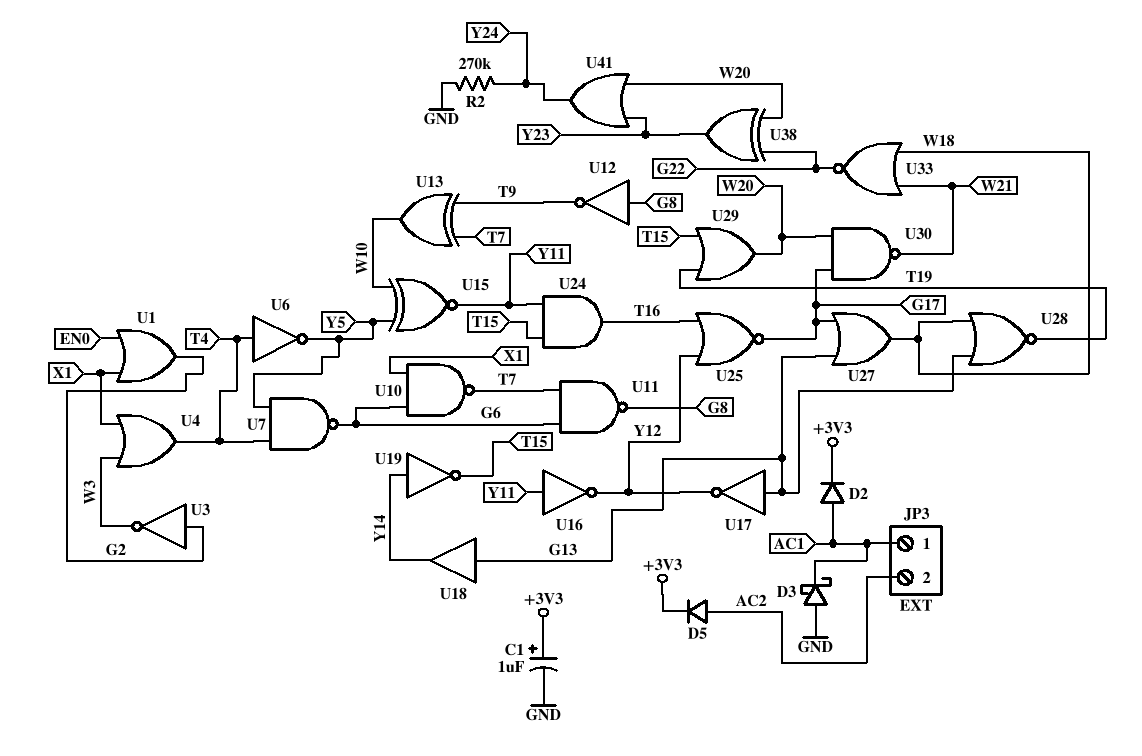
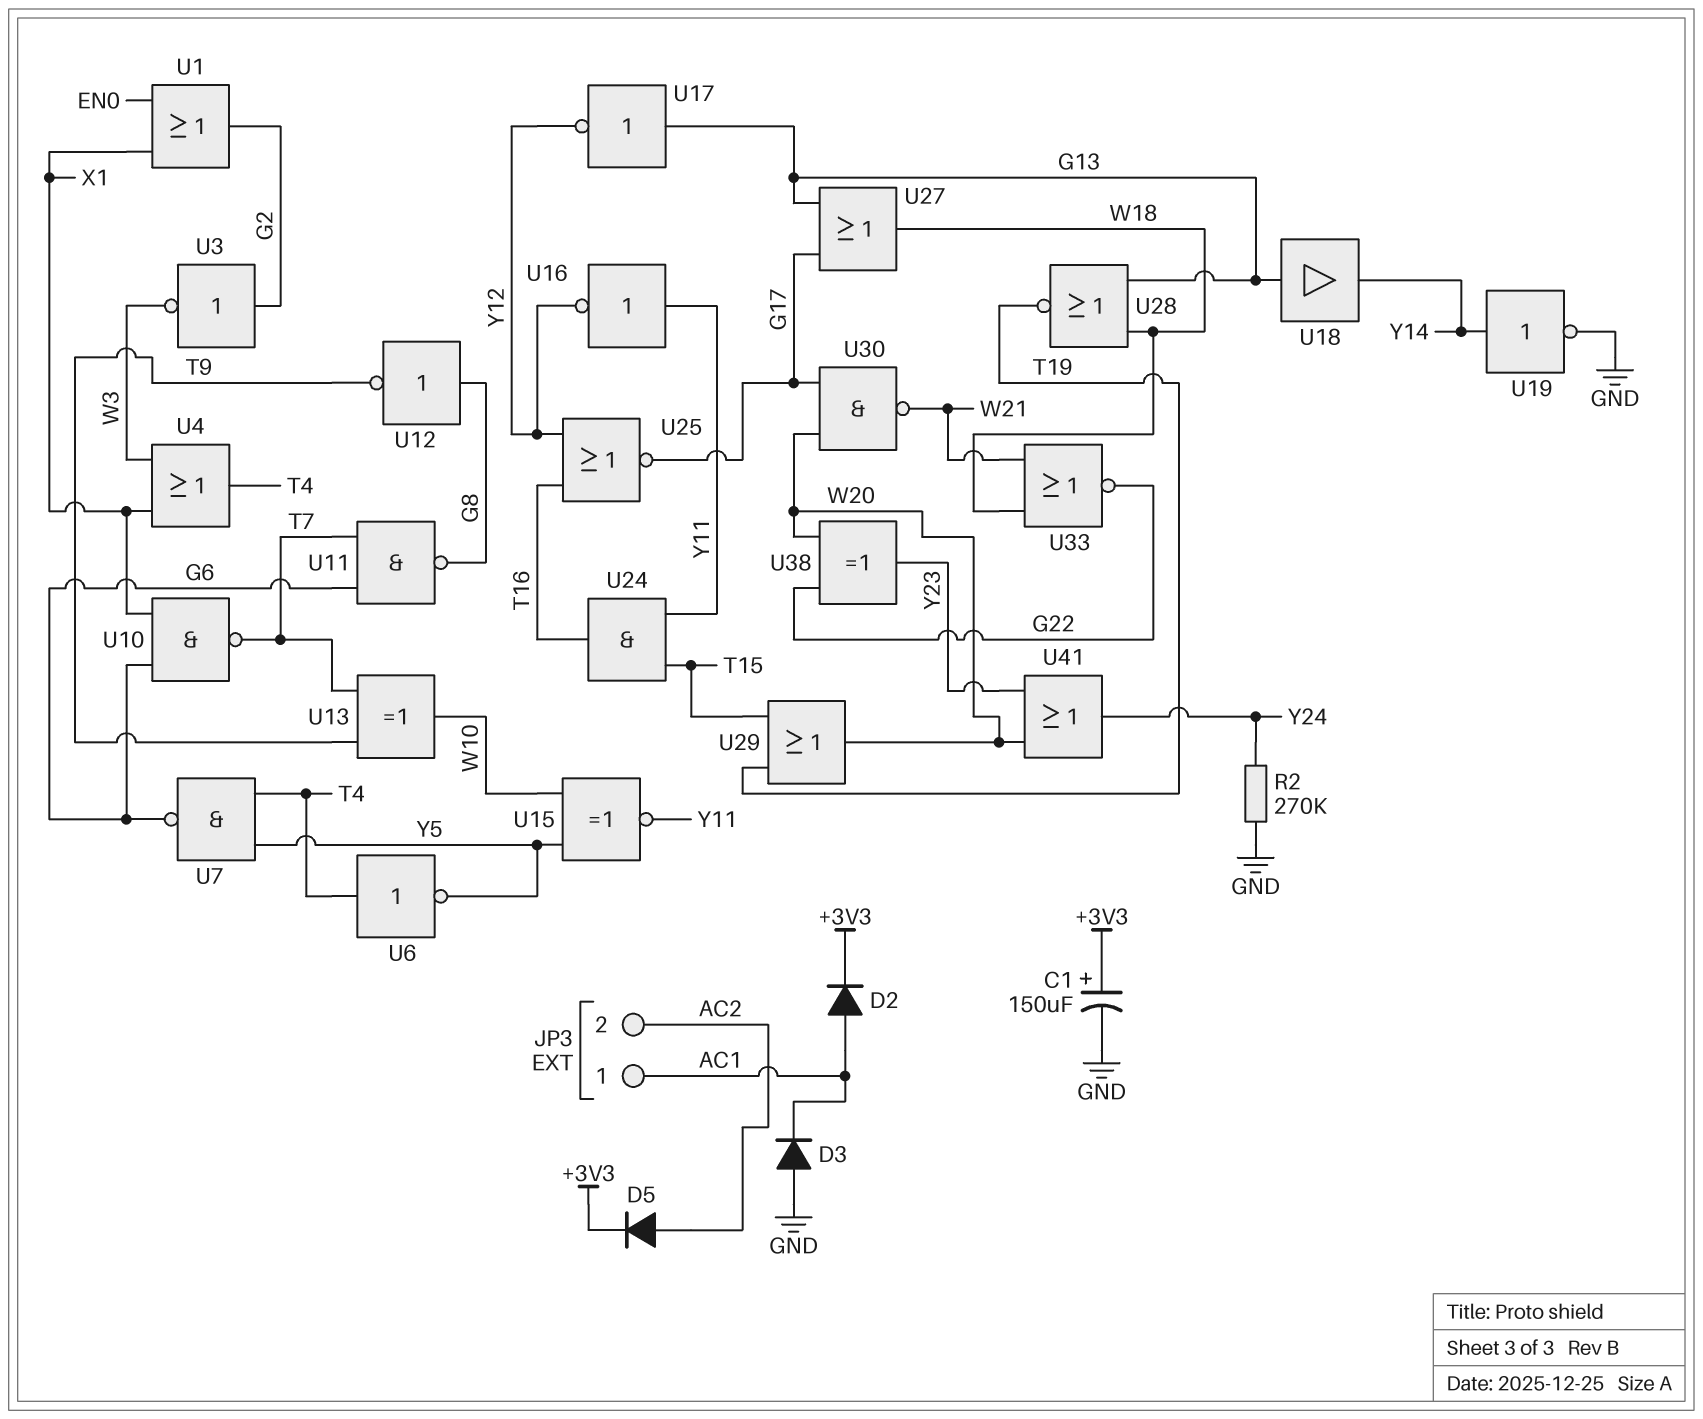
C1: 1uF (plus +3V3, minus GND) -> 150uF (plus +3V3, minus GND)
D3: schottky (A GND, K AC1) -> diode (A GND, K AC1)
U19: NOT (in Y14, out T15) -> NOT (in Y14, out GND)

